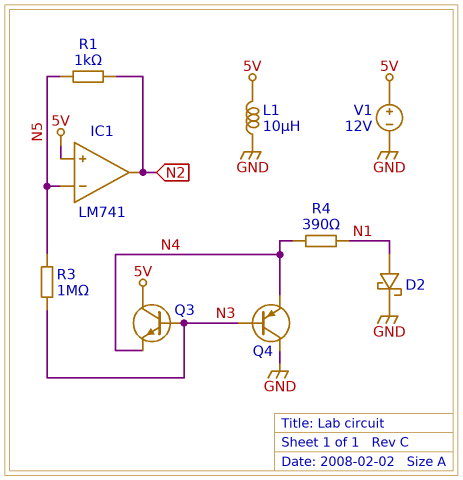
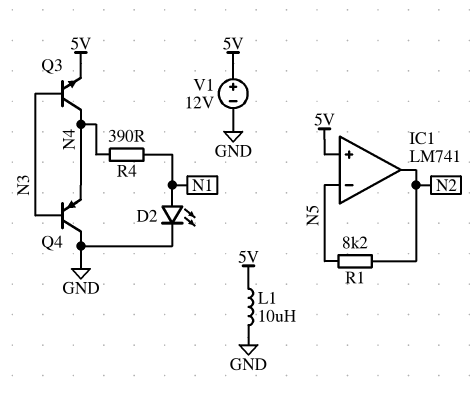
D2: schottky (A N1, K GND) -> LED (A N1, K GND)
Q3: NPN (B N3, C 5V, E N4) -> NPN (B N3, C N4, E 5V)
R1: 1k (N2, N5) -> 8.2k (N2, N5)
R3: 1M (N3, N5) -> none

